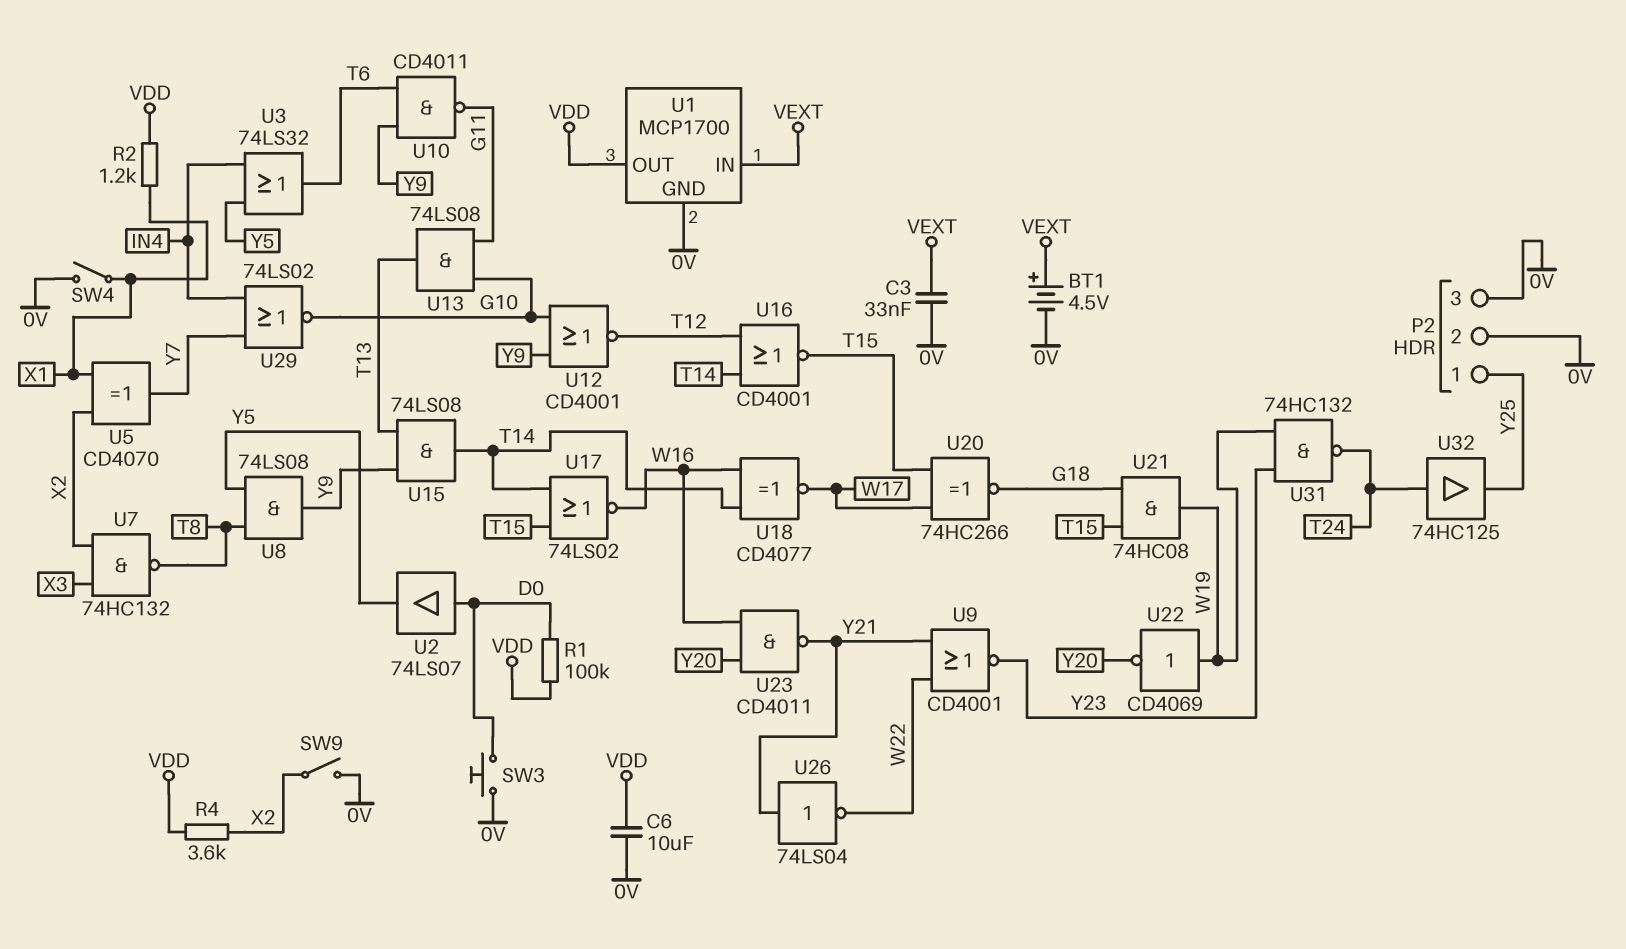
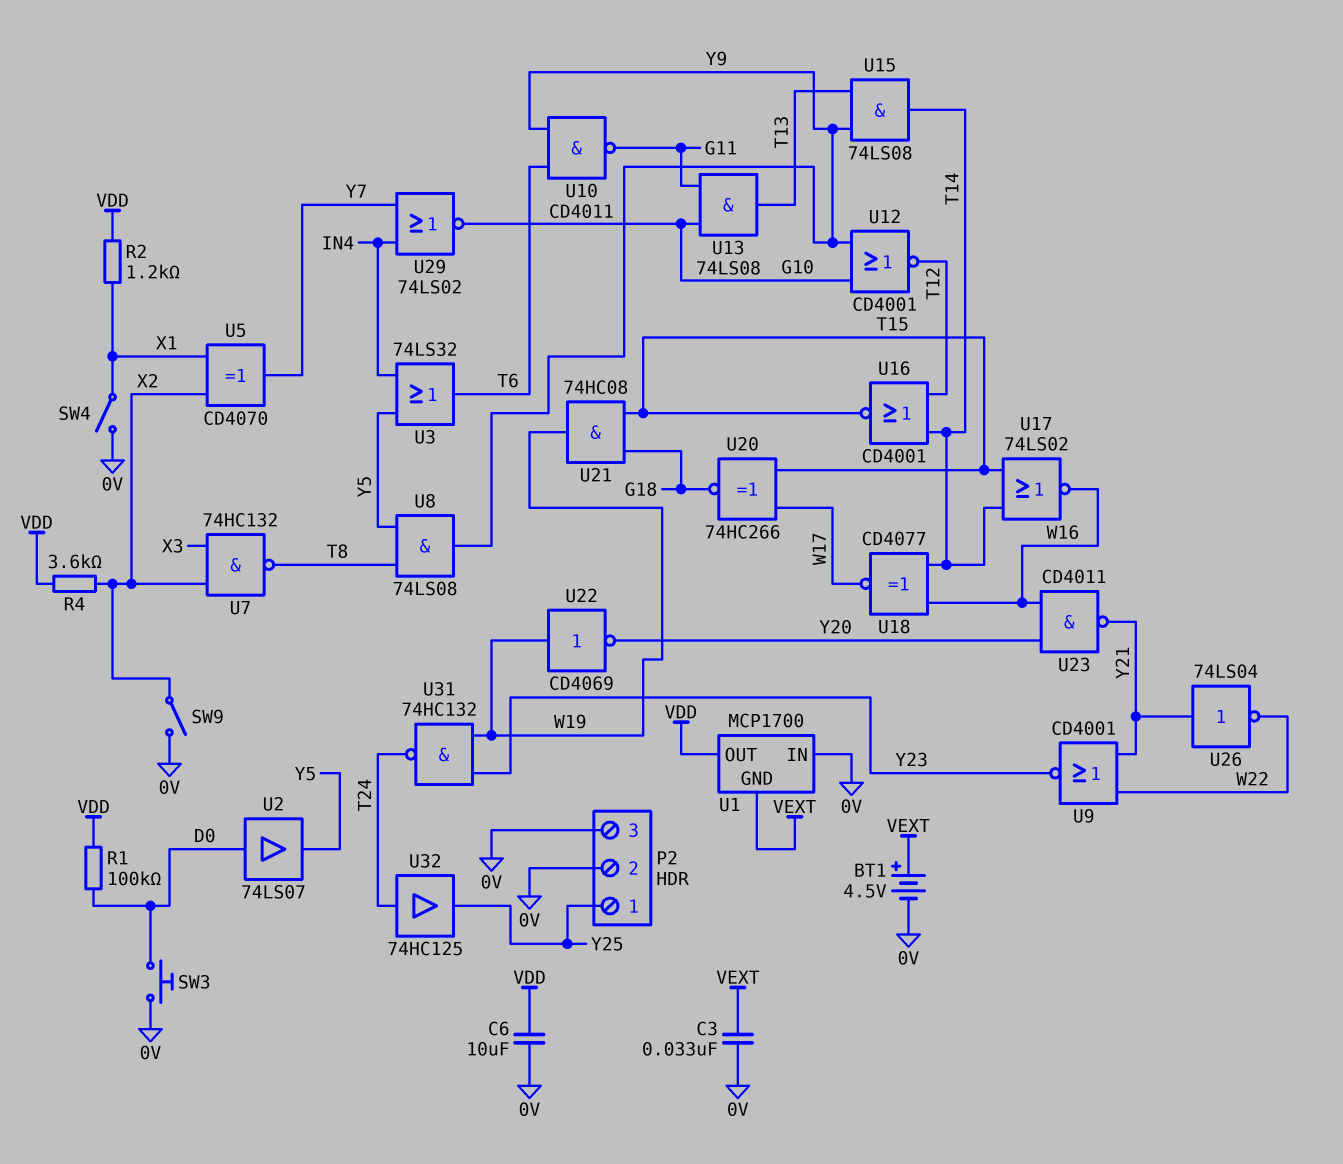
U1 pin GND: 0V -> VEXT
U1 pin IN: VEXT -> 0V

